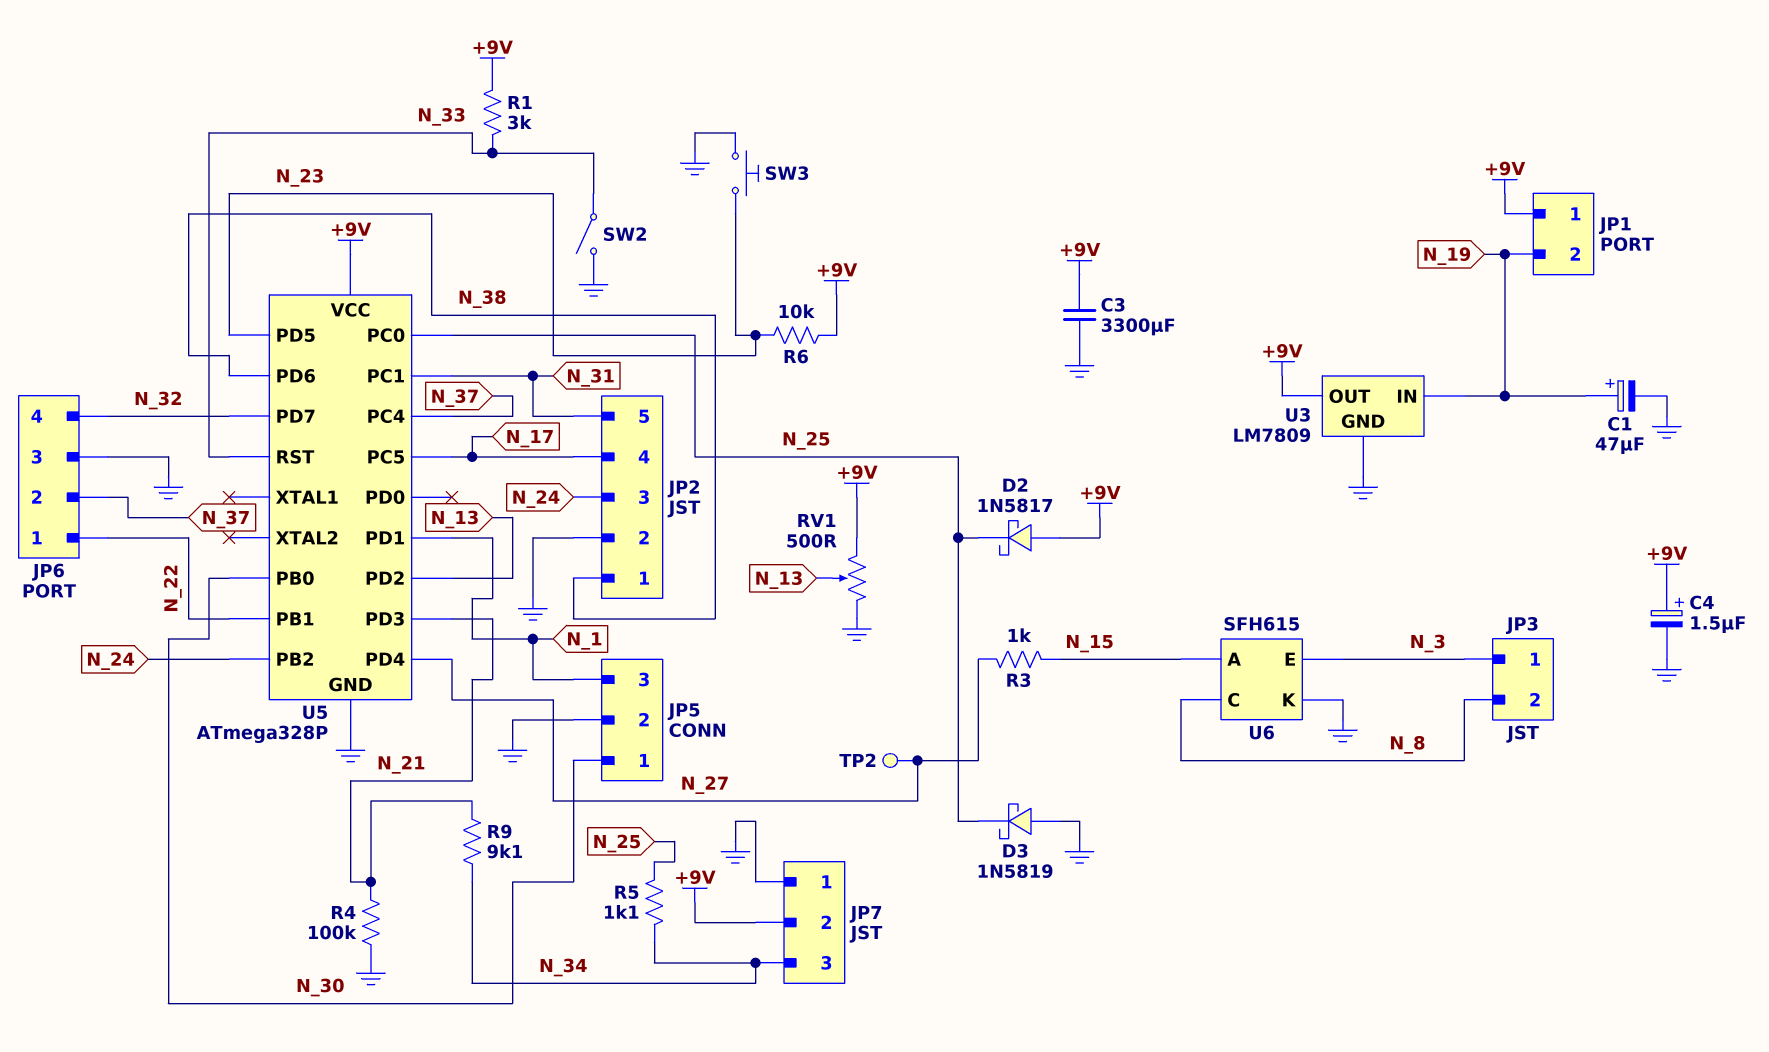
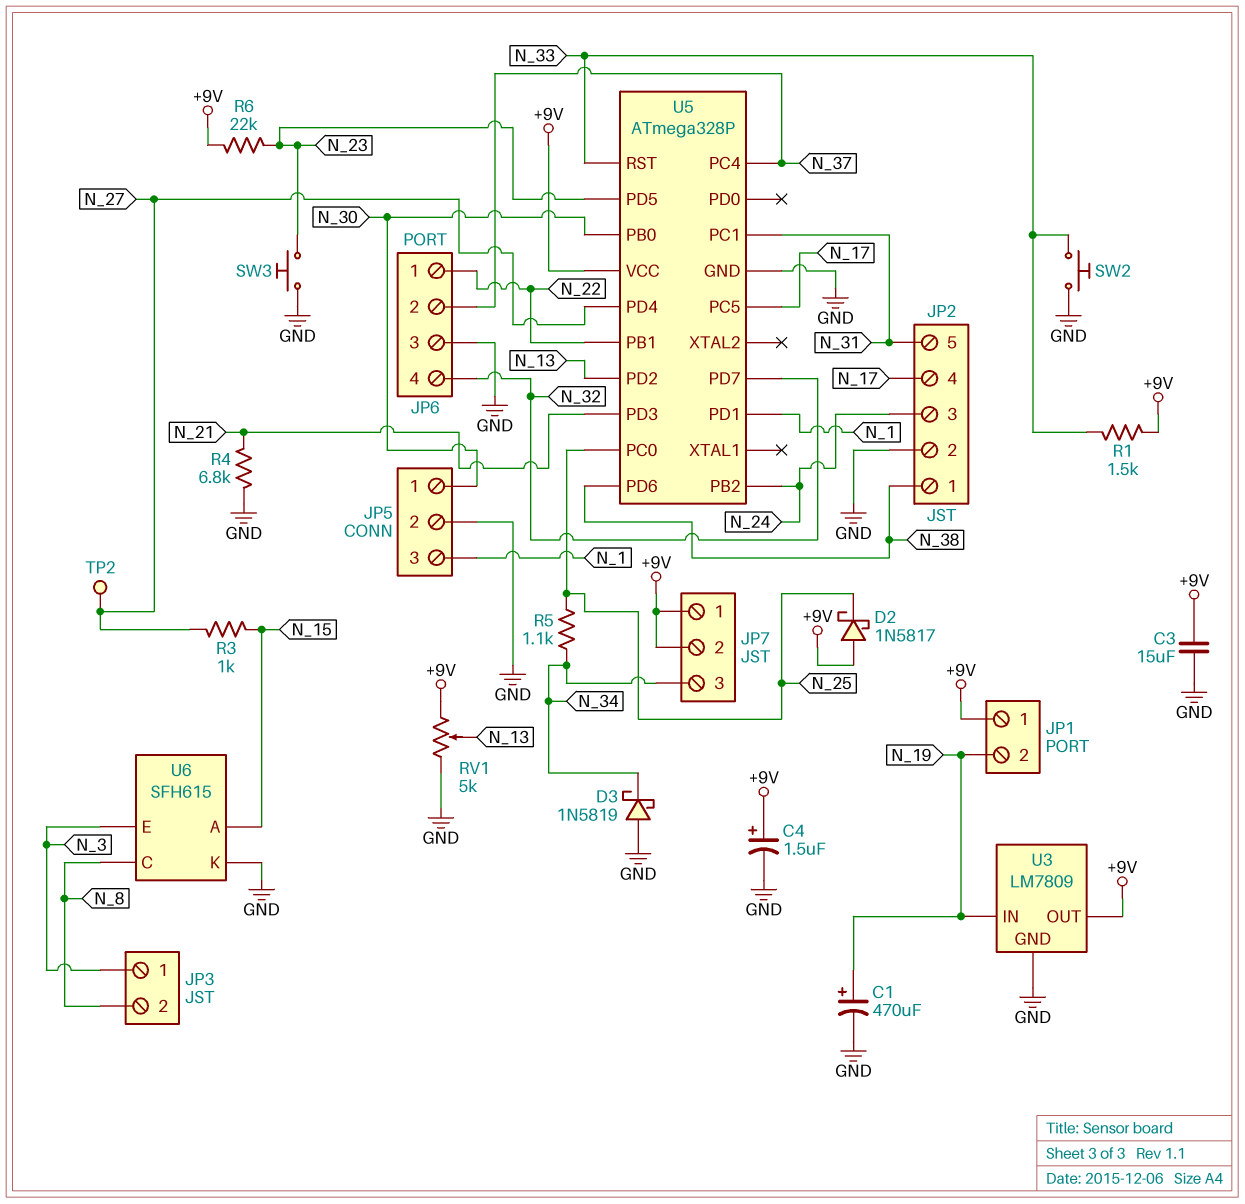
C1: 47uF (plus N_19, minus GND) -> 470uF (plus N_19, minus GND)
C3: 3300uF (+9V, GND) -> 15uF (+9V, GND)
D3: schottky 1N5819 (A GND, K N_25) -> schottky 1N5819 (A GND, K N_34)
JP7 pin 1: GND -> +9V
R1: 3k (+9V, N_33) -> 1.5k (+9V, N_33)
R4: 100k (GND, N_21) -> 6.8k (GND, N_21)
R6: 10k (+9V, N_23) -> 22k (+9V, N_23)
R9: 9.1k (N_21, N_34) -> none
RV1: 500 (+9V, GND, wiper N_13) -> 5k (+9V, GND, wiper N_13)
SW2: switch (GND, N_33) -> button (GND, N_33)

